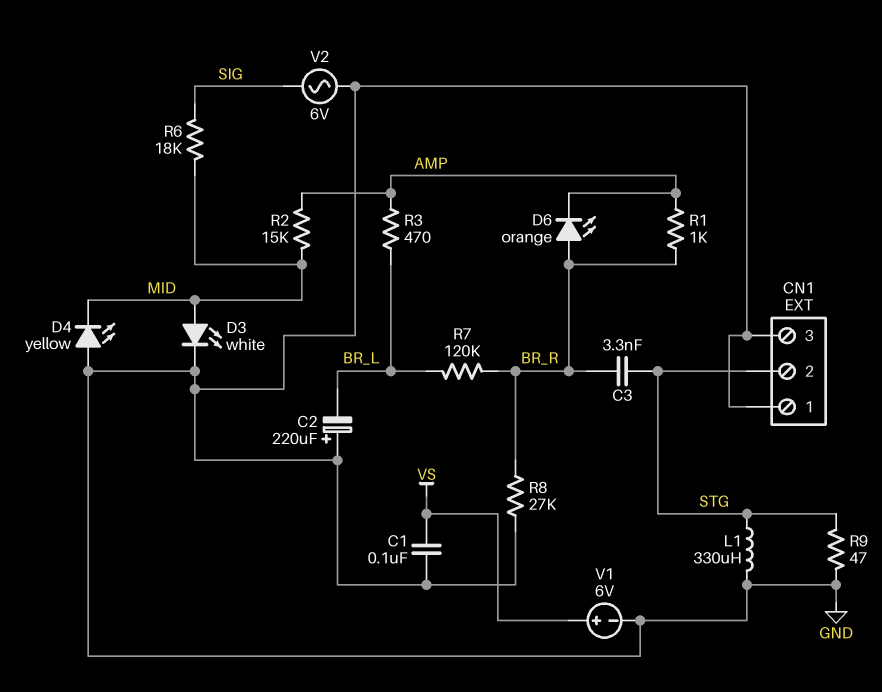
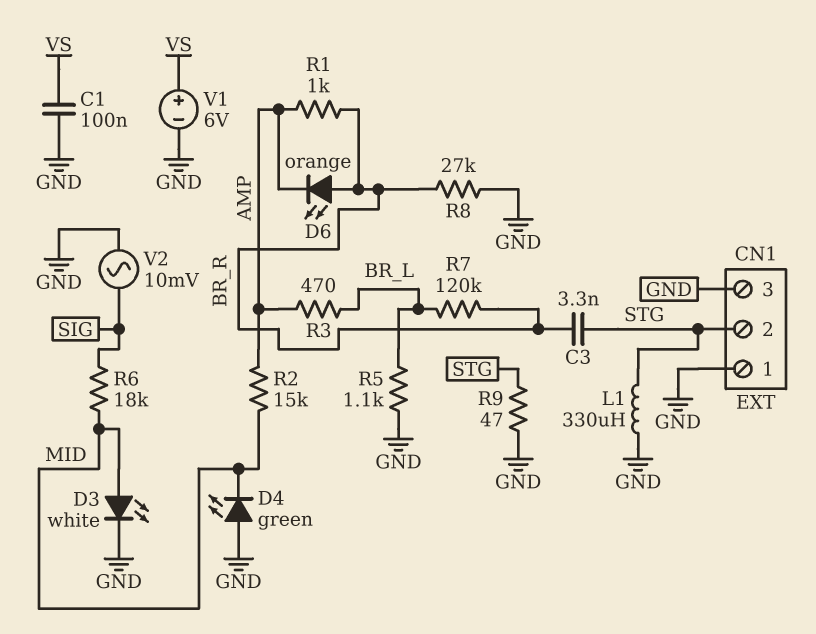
C2: 220uF (plus GND, minus BR_L) -> none
D4: LED yellow (A GND, K MID) -> LED green (A GND, K MID)
R5: none -> 1.1k (BR_L, GND)
V2: AC 6V (GND, SIG) -> AC 10mV (GND, SIG)

